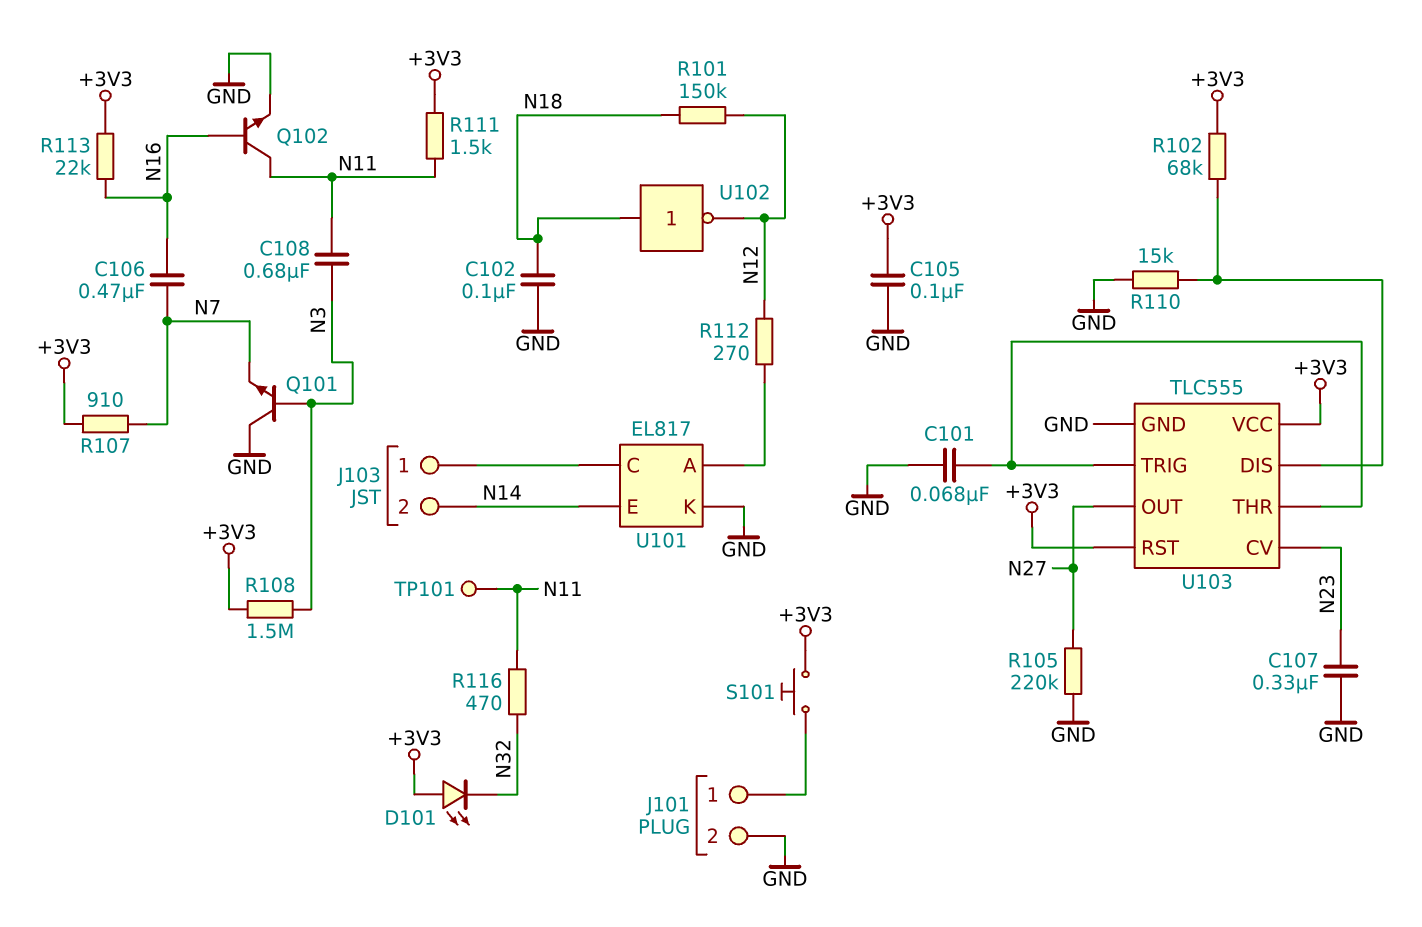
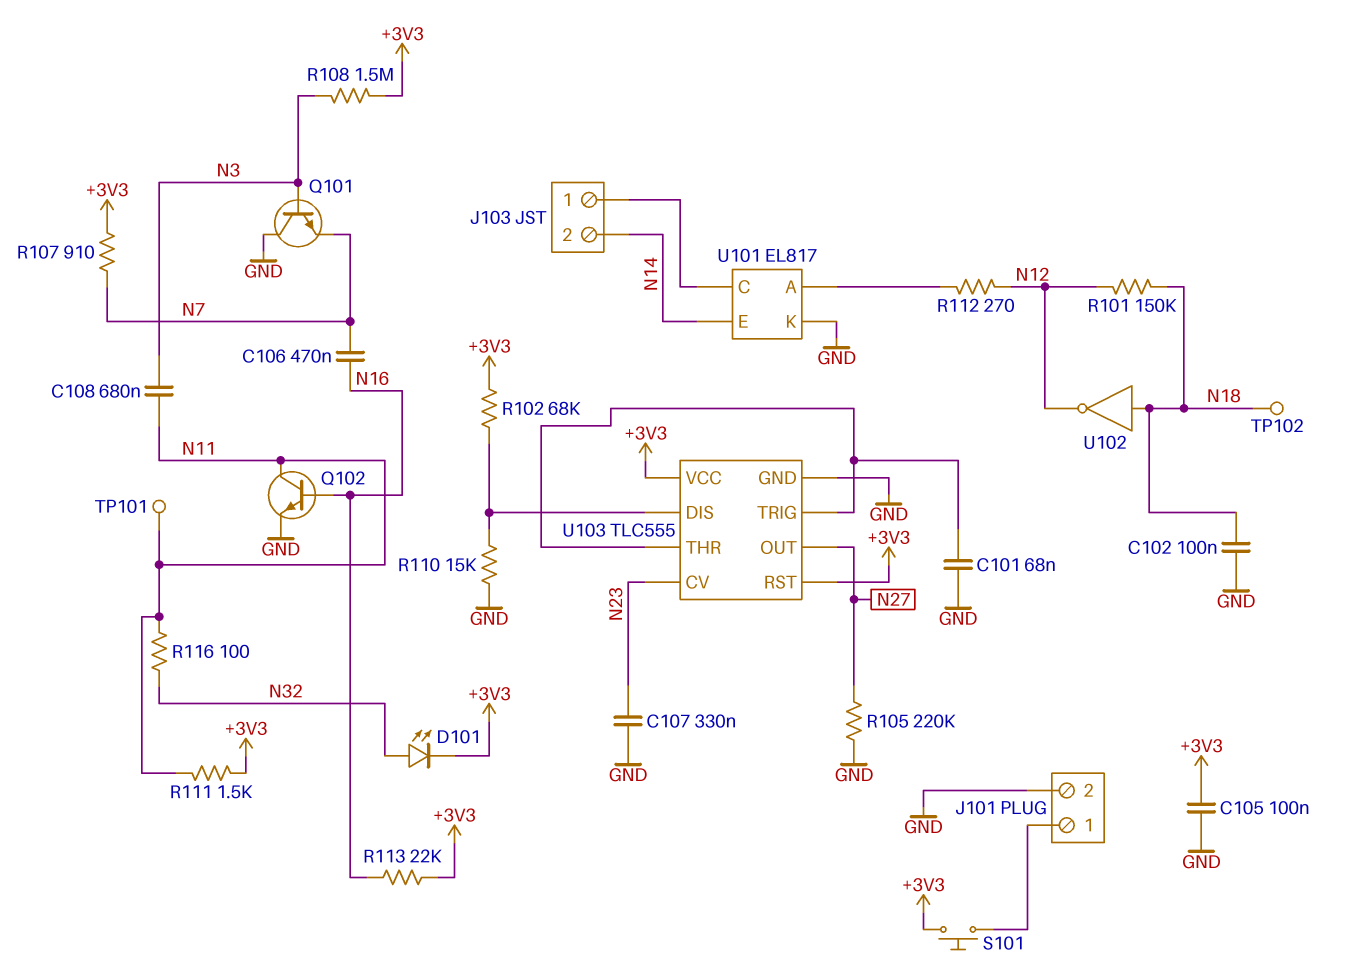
D101: LED (A +3V3, K N32) -> LED (A N32, K +3V3)
R116: 470 (N11, N32) -> 100 (N11, N32)
TP102: none -> test point (N18)

